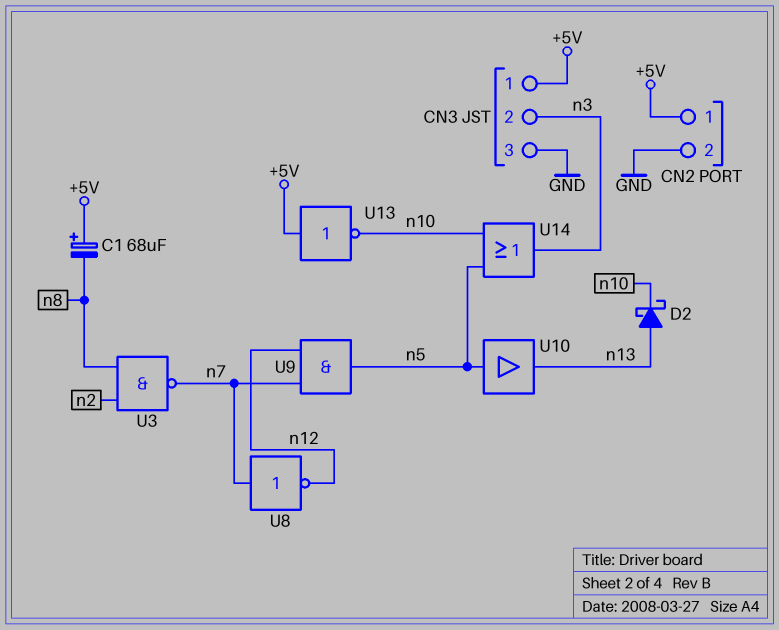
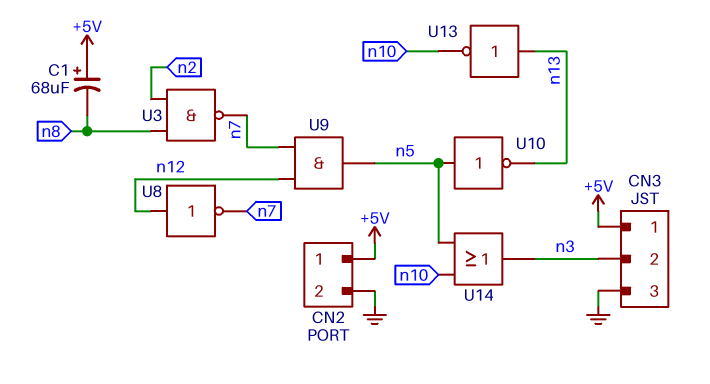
D2: schottky (A n13, K n10) -> none
U8: NOT (in n7, out n12) -> NOT (in n12, out n7)
U10: buffer (in n5, out n13) -> NOT (in n5, out n13)
U13: NOT (in +5V, out n10) -> NOT (in n13, out n10)

